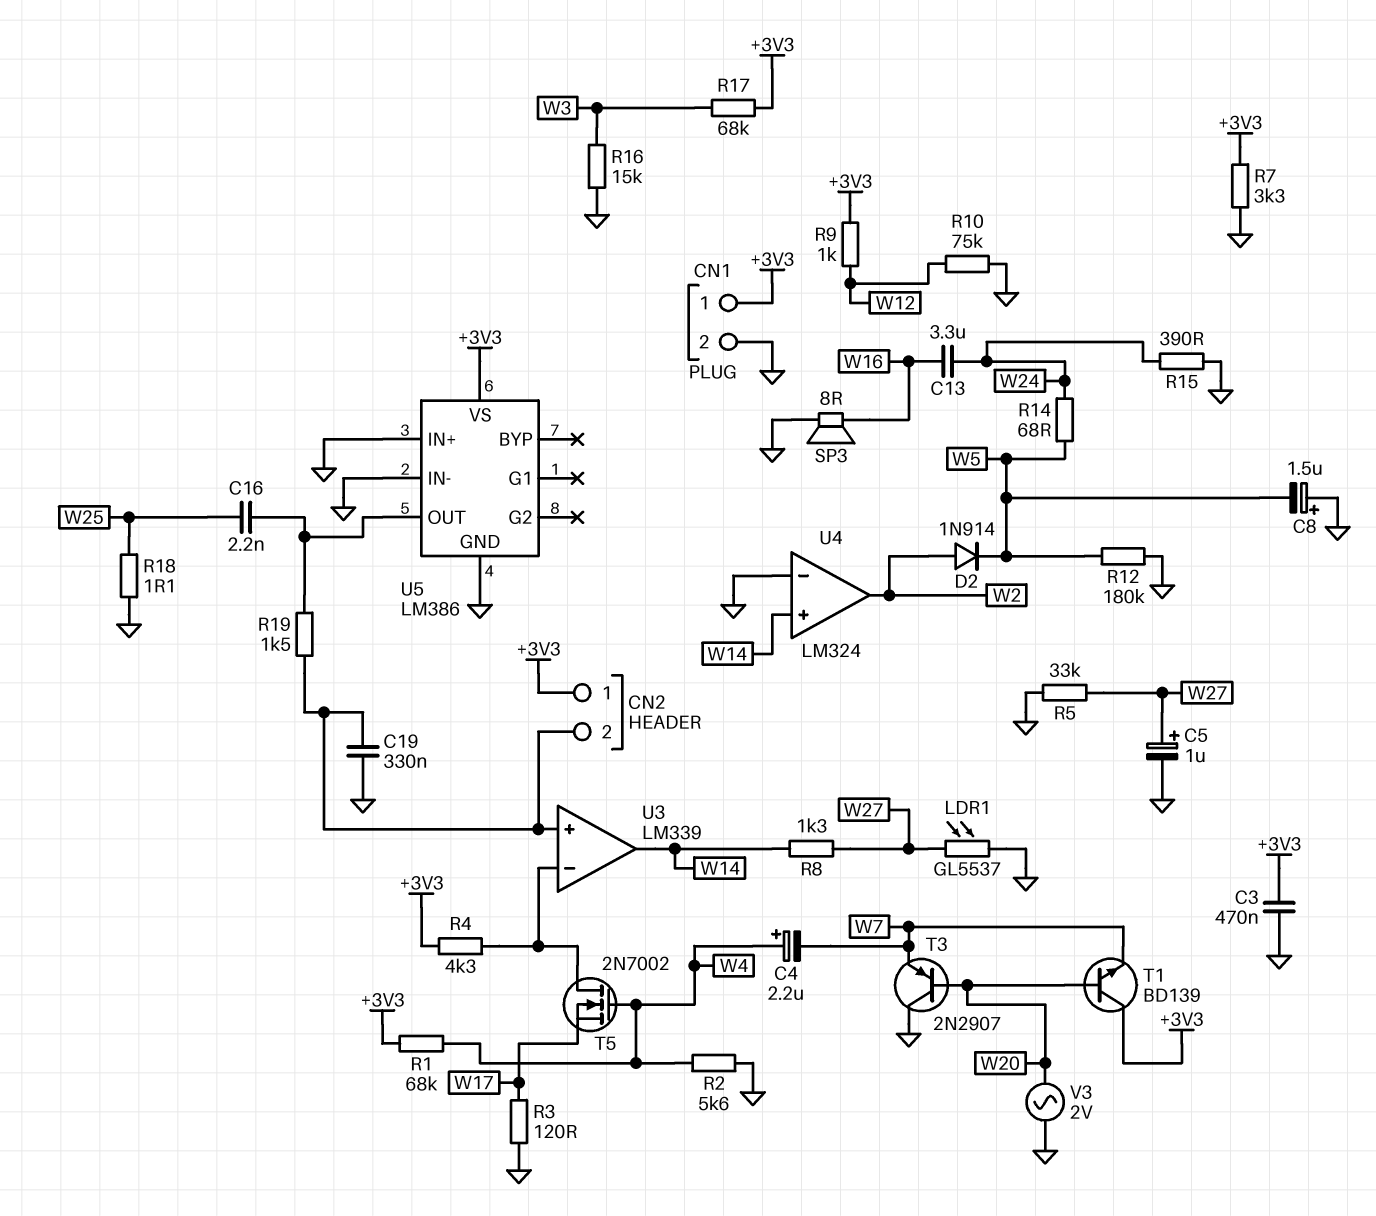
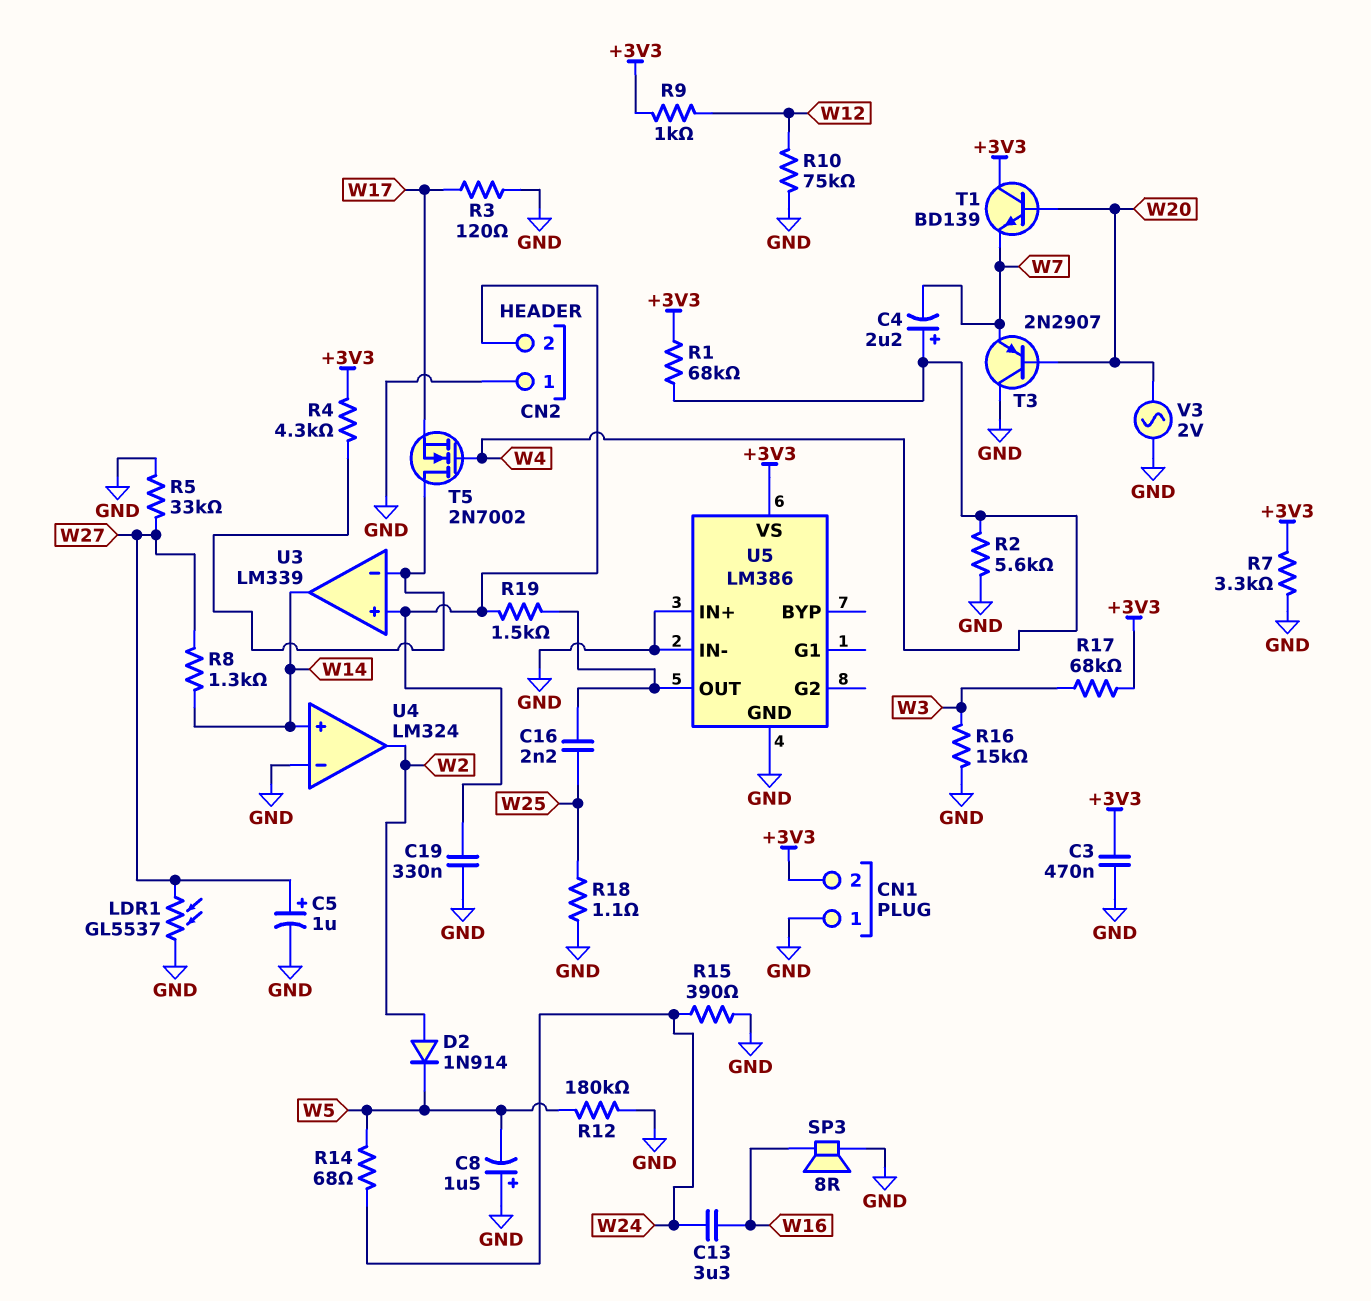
CN1 pin 1: +3V3 -> GND
CN1 pin 2: GND -> +3V3
CN2 pin 1: +3V3 -> GND

